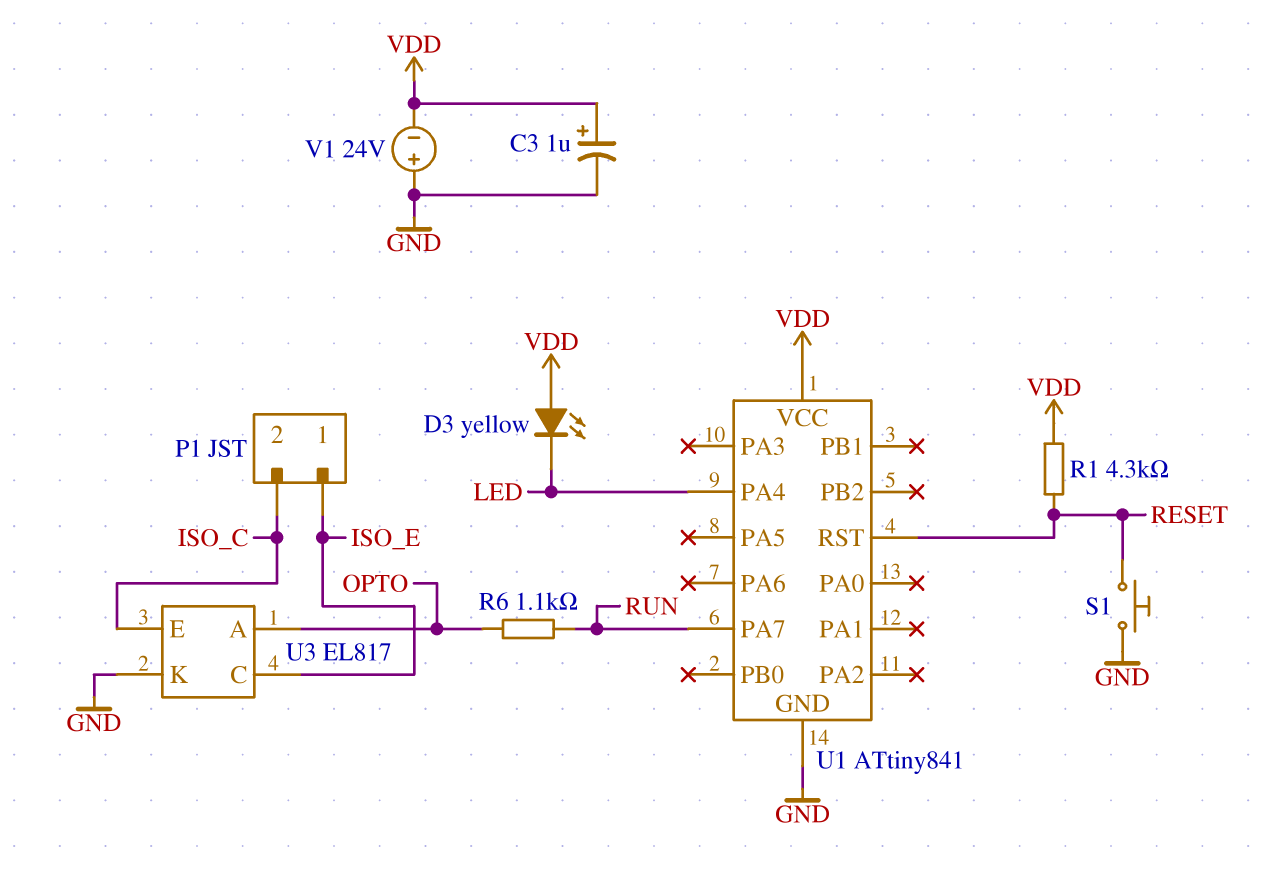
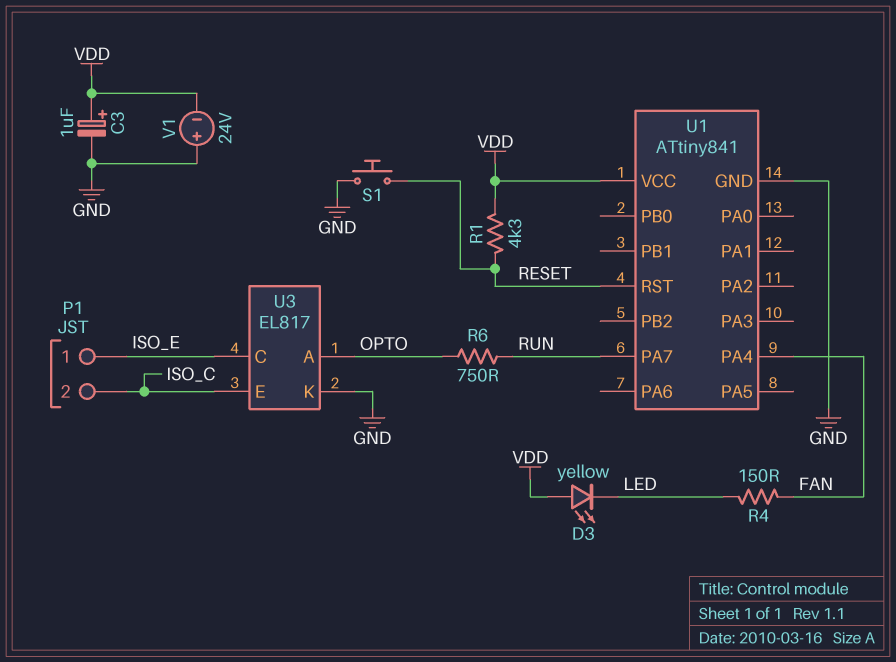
R4: none -> 150 (FAN, LED)
R6: 1.1k (OPTO, RUN) -> 750 (OPTO, RUN)
U1 pin PA4: LED -> FAN

